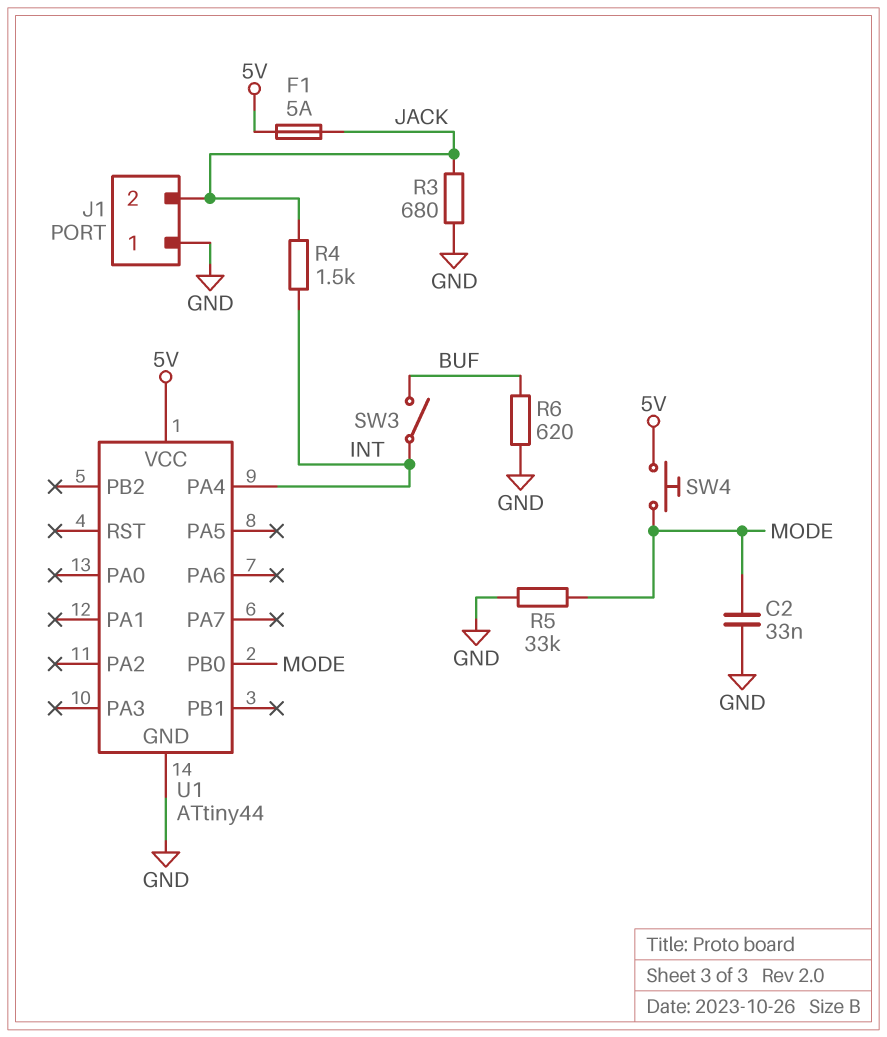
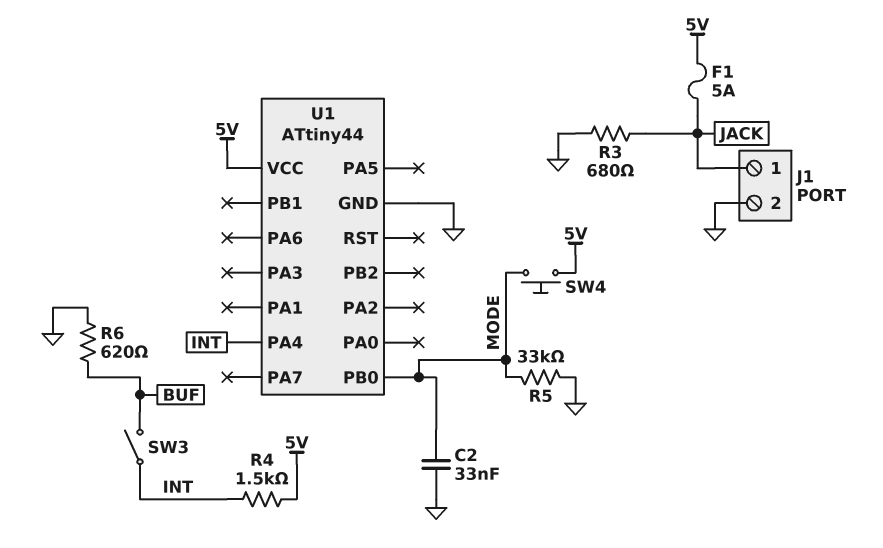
J1 pin 1: GND -> JACK
J1 pin 2: JACK -> GND
R4: 1.5k (INT, JACK) -> 1.5k (5V, INT)

